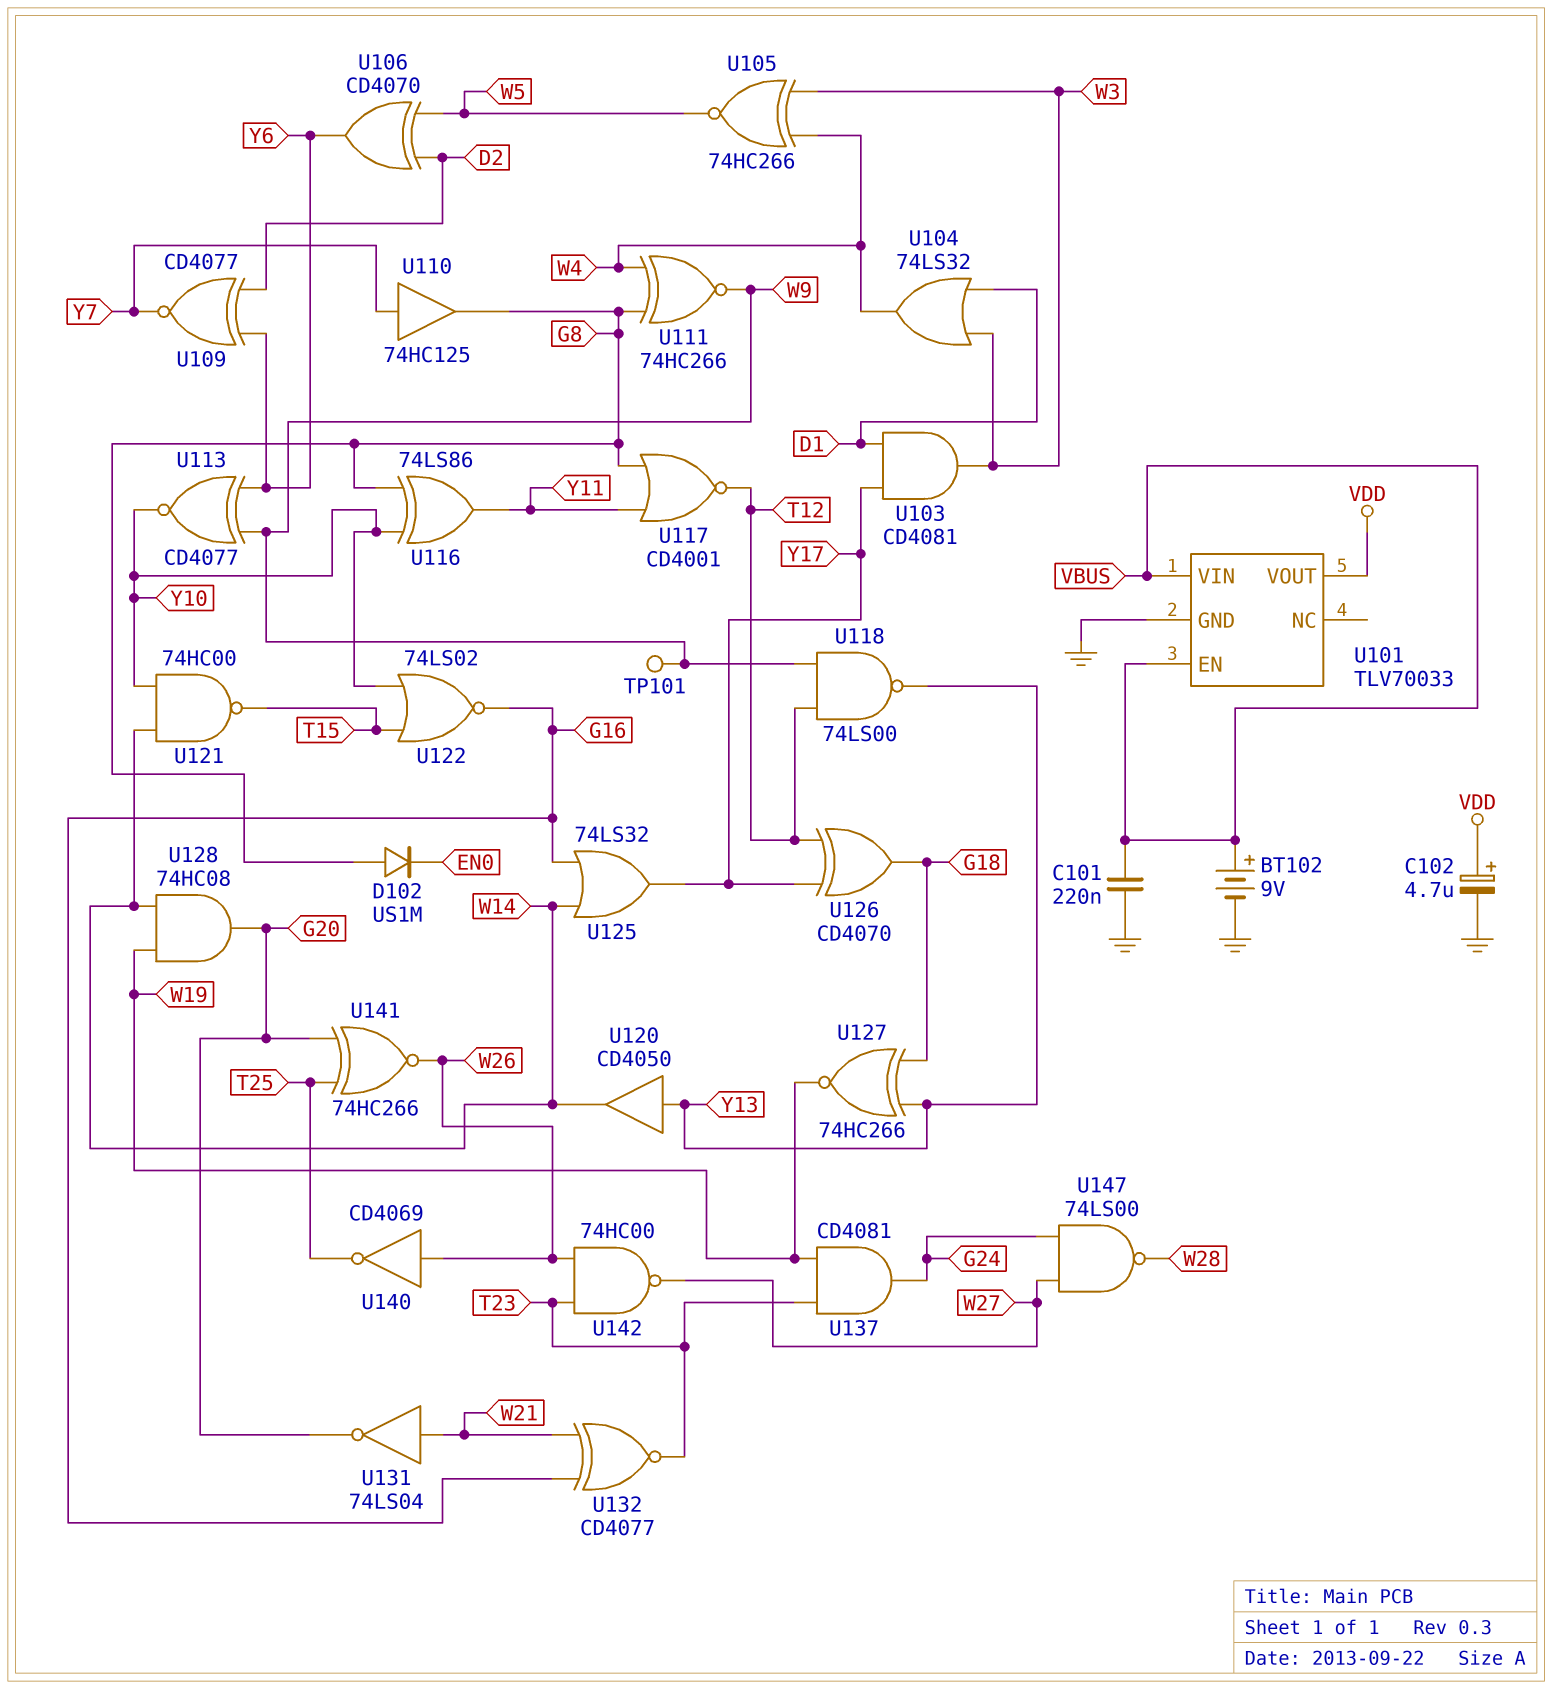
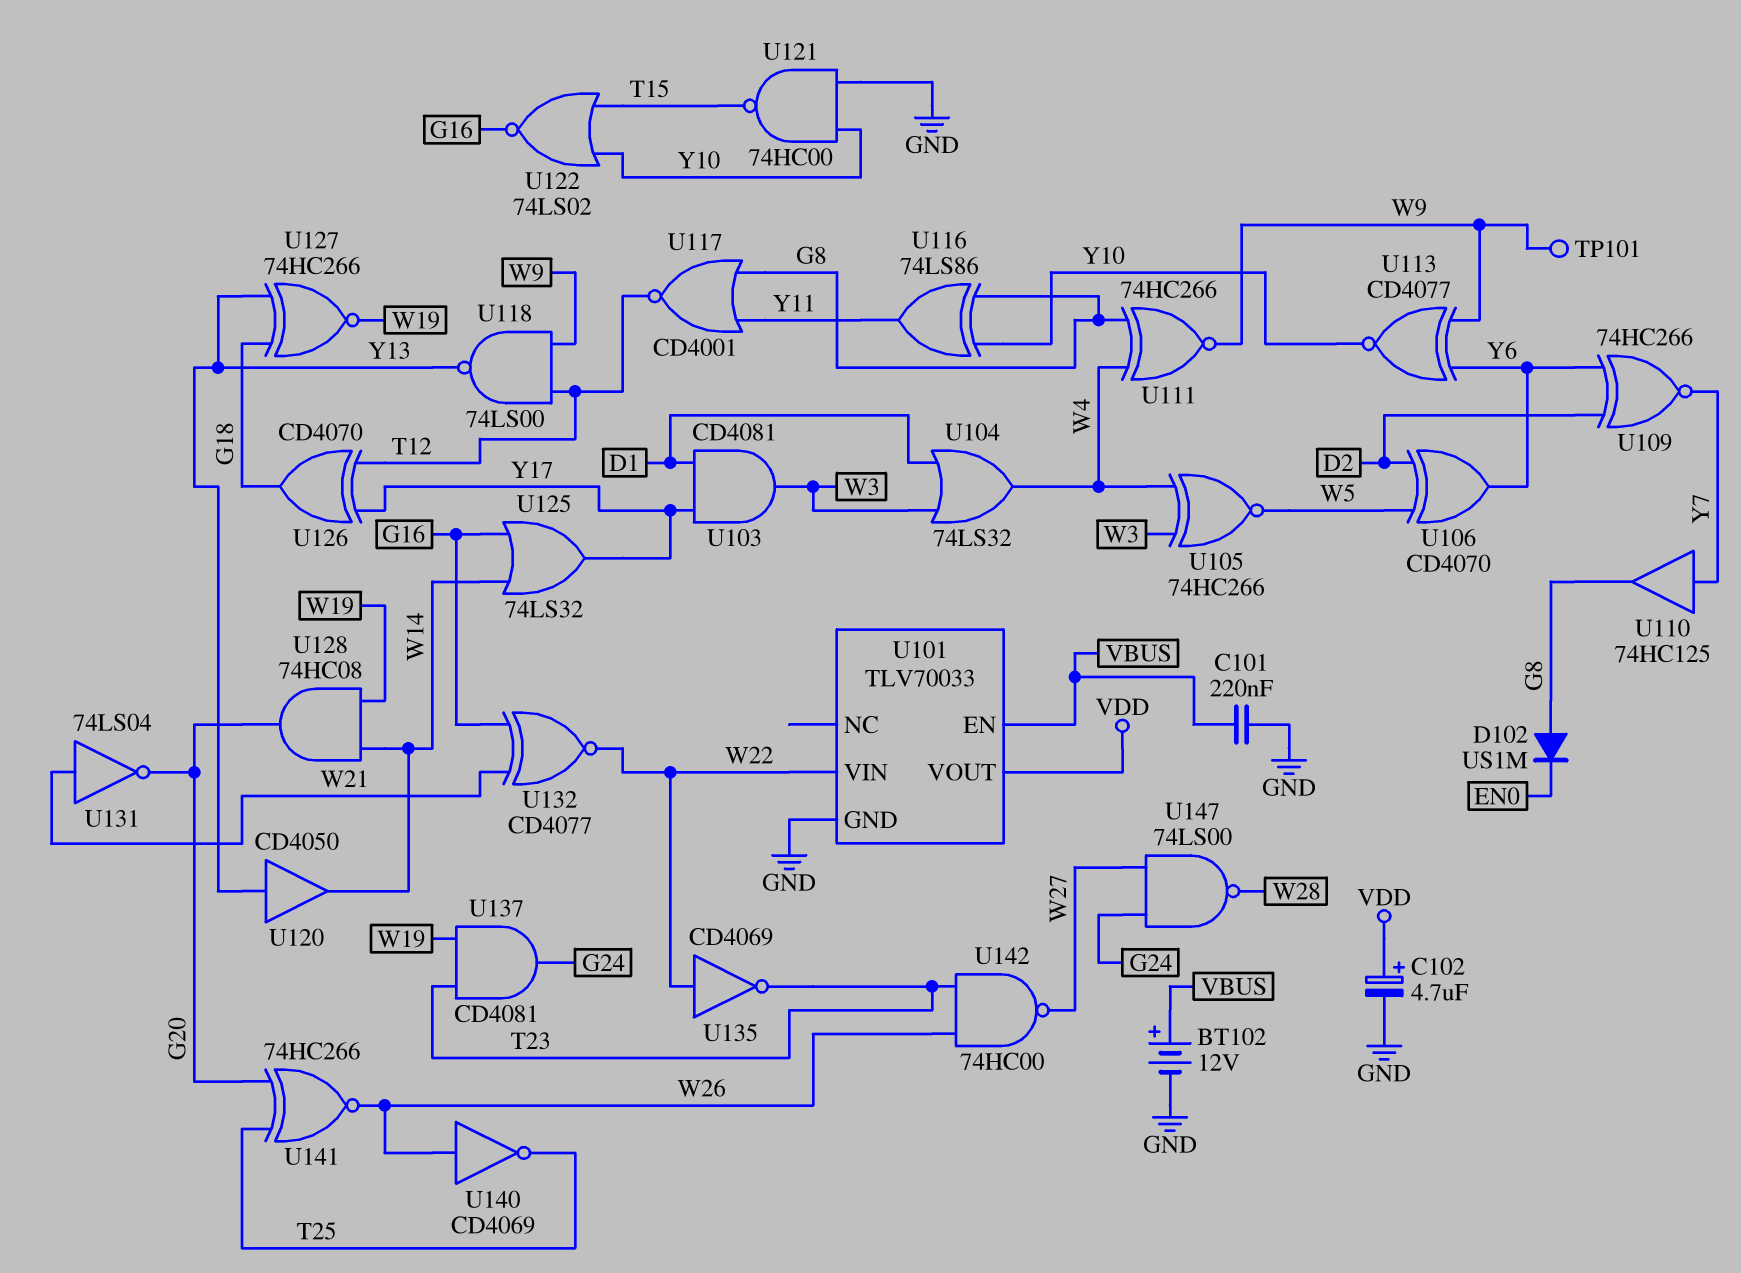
BT102: 9V (plus VBUS, minus GND) -> 12V (plus VBUS, minus GND)
U101 pin VIN: VBUS -> W22
U109: XNOR CD4077 (in D2, in Y6, out Y7) -> XNOR 74HC266 (in D2, in Y6, out Y7)
U121: NAND 74HC00 (in W14, in Y10, out T15) -> NAND 74HC00 (in GND, in Y10, out T15)
U132: XNOR CD4077 (in G16, in W21, out T23) -> XNOR CD4077 (in G16, in W21, out W22)
U135: none -> NOT CD4069 (in W22, out T23)

